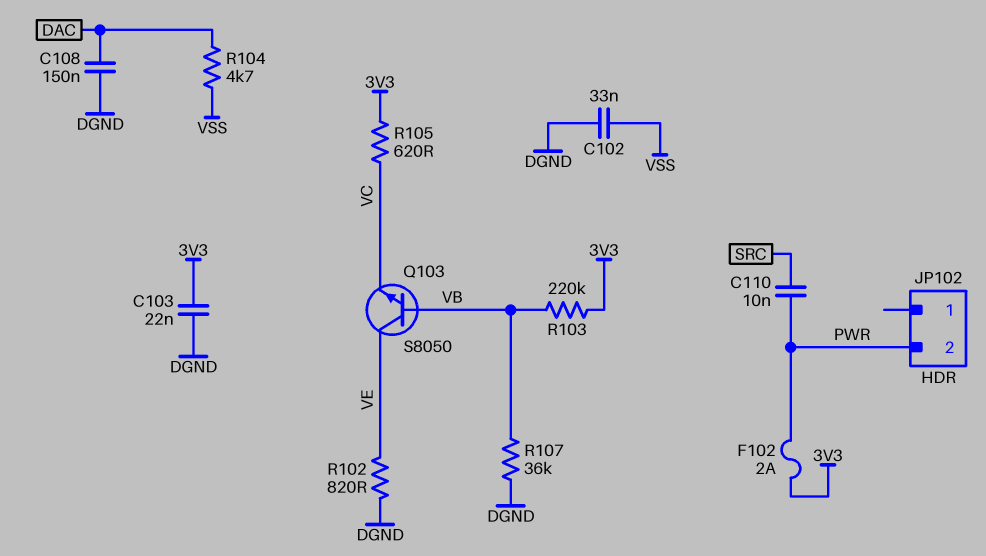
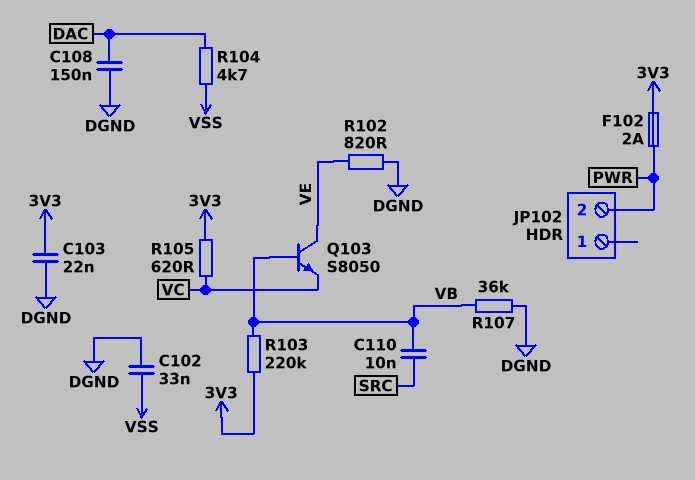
C110: 10nF (PWR, SRC) -> 10nF (SRC, VB)

